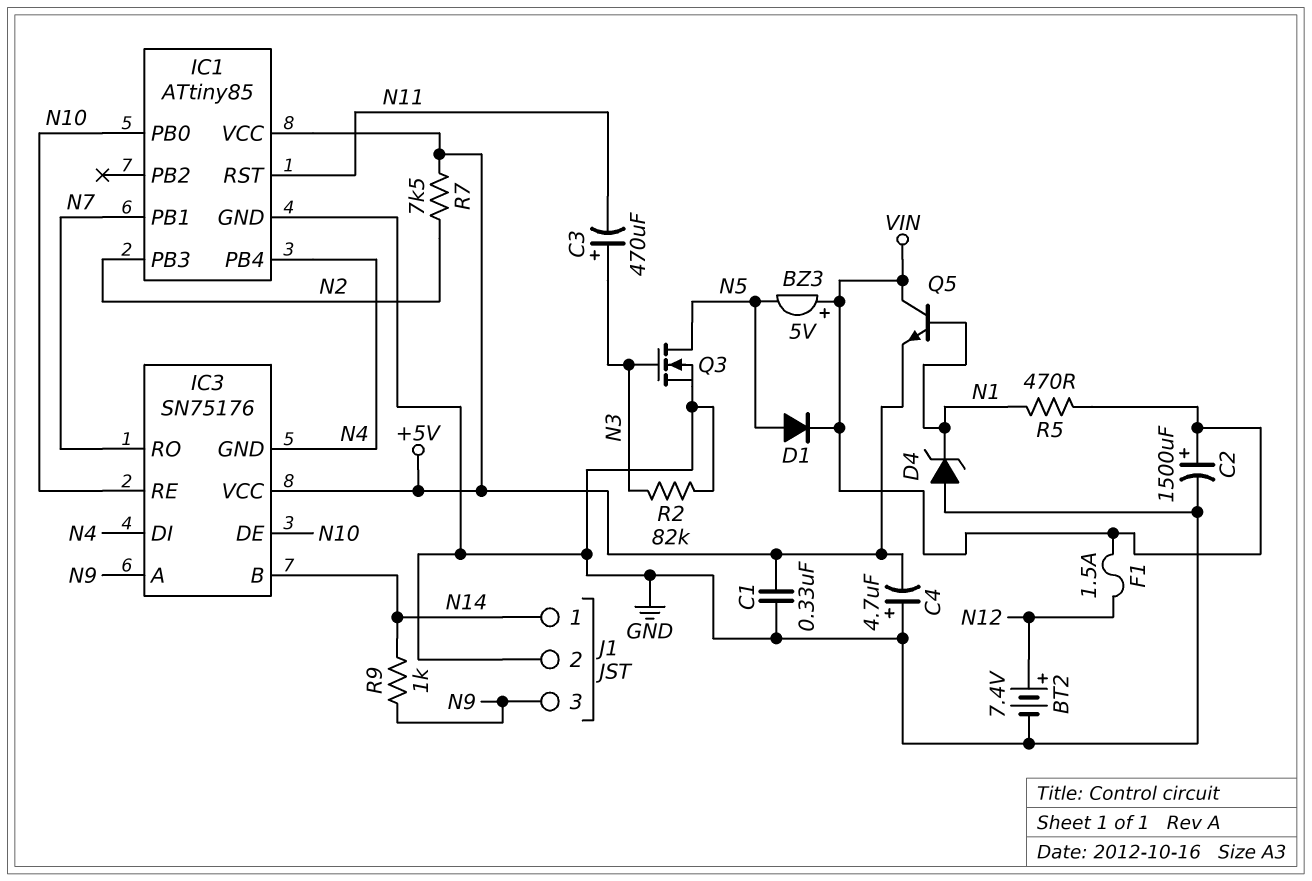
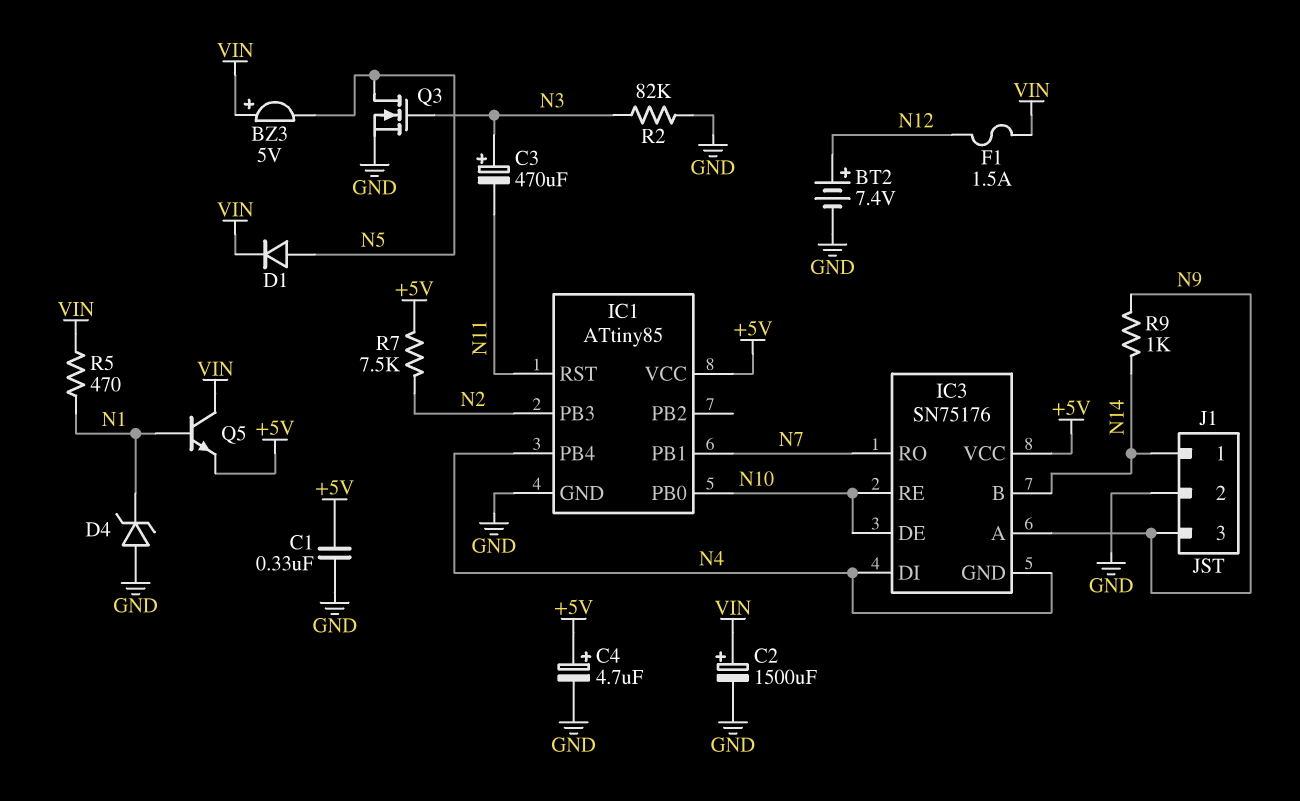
C4: 4.7uF (plus GND, minus +5V) -> 4.7uF (plus +5V, minus GND)

